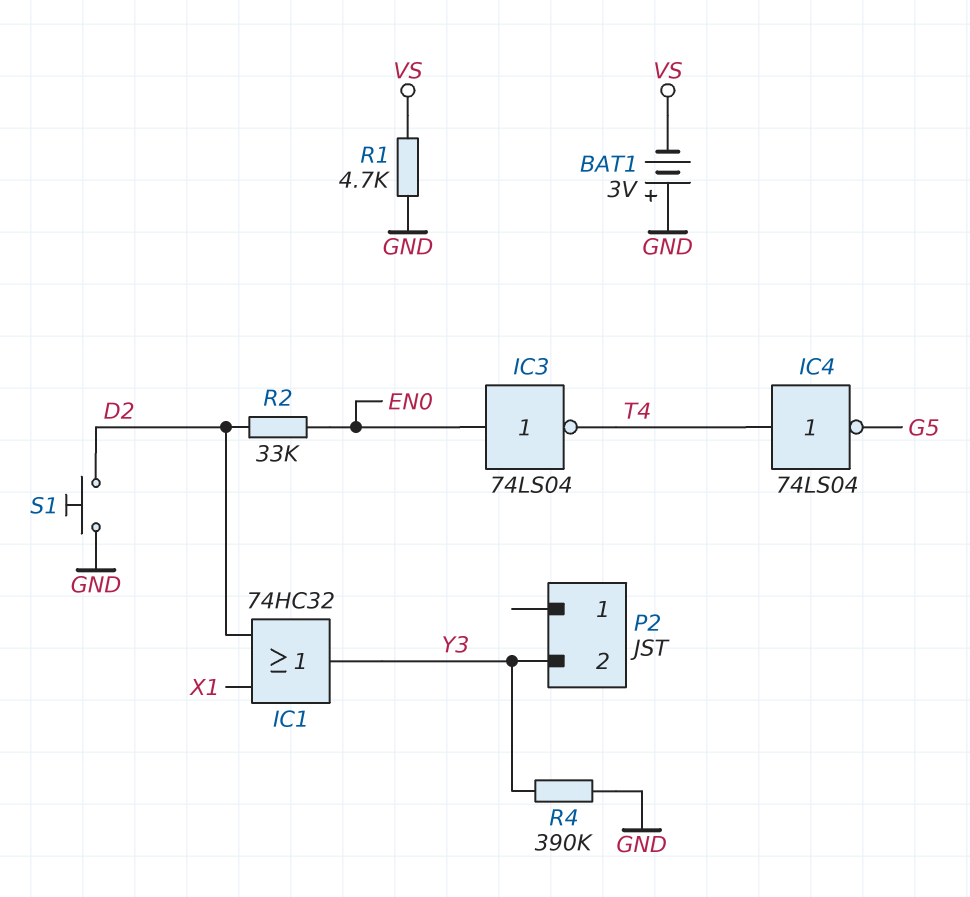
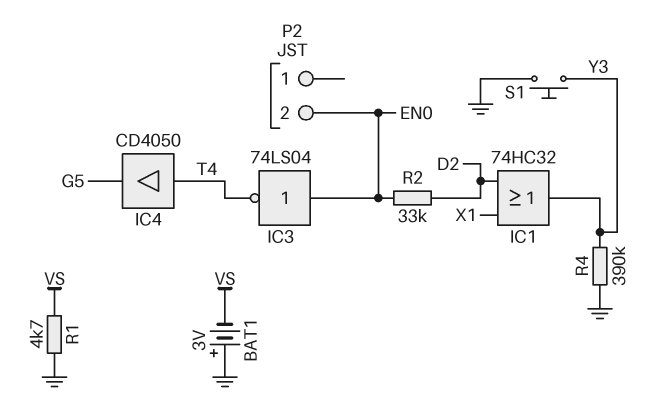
IC4: NOT 74LS04 (in T4, out G5) -> buffer CD4050 (in T4, out G5)
P2 pin 2: Y3 -> EN0
S1: button (D2, GND) -> button (GND, Y3)

